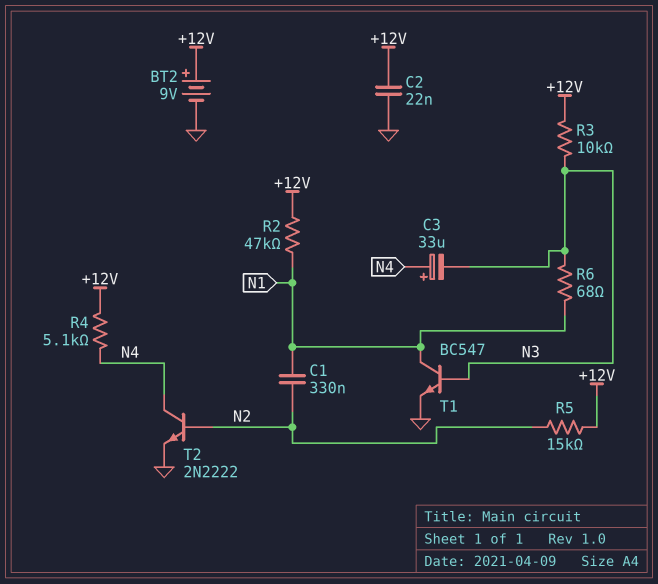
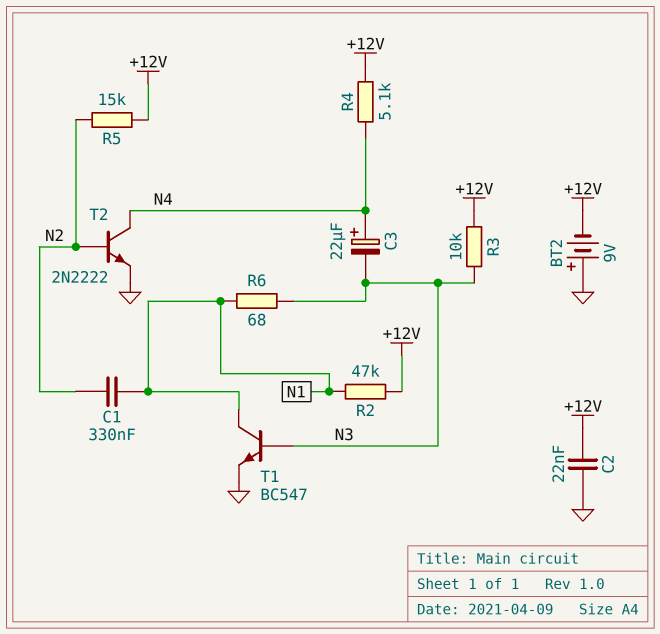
BT2: 9V (plus +12V, minus GND) -> 9V (plus GND, minus +12V)
C3: 33uF (plus N4, minus N3) -> 22uF (plus N4, minus N3)

